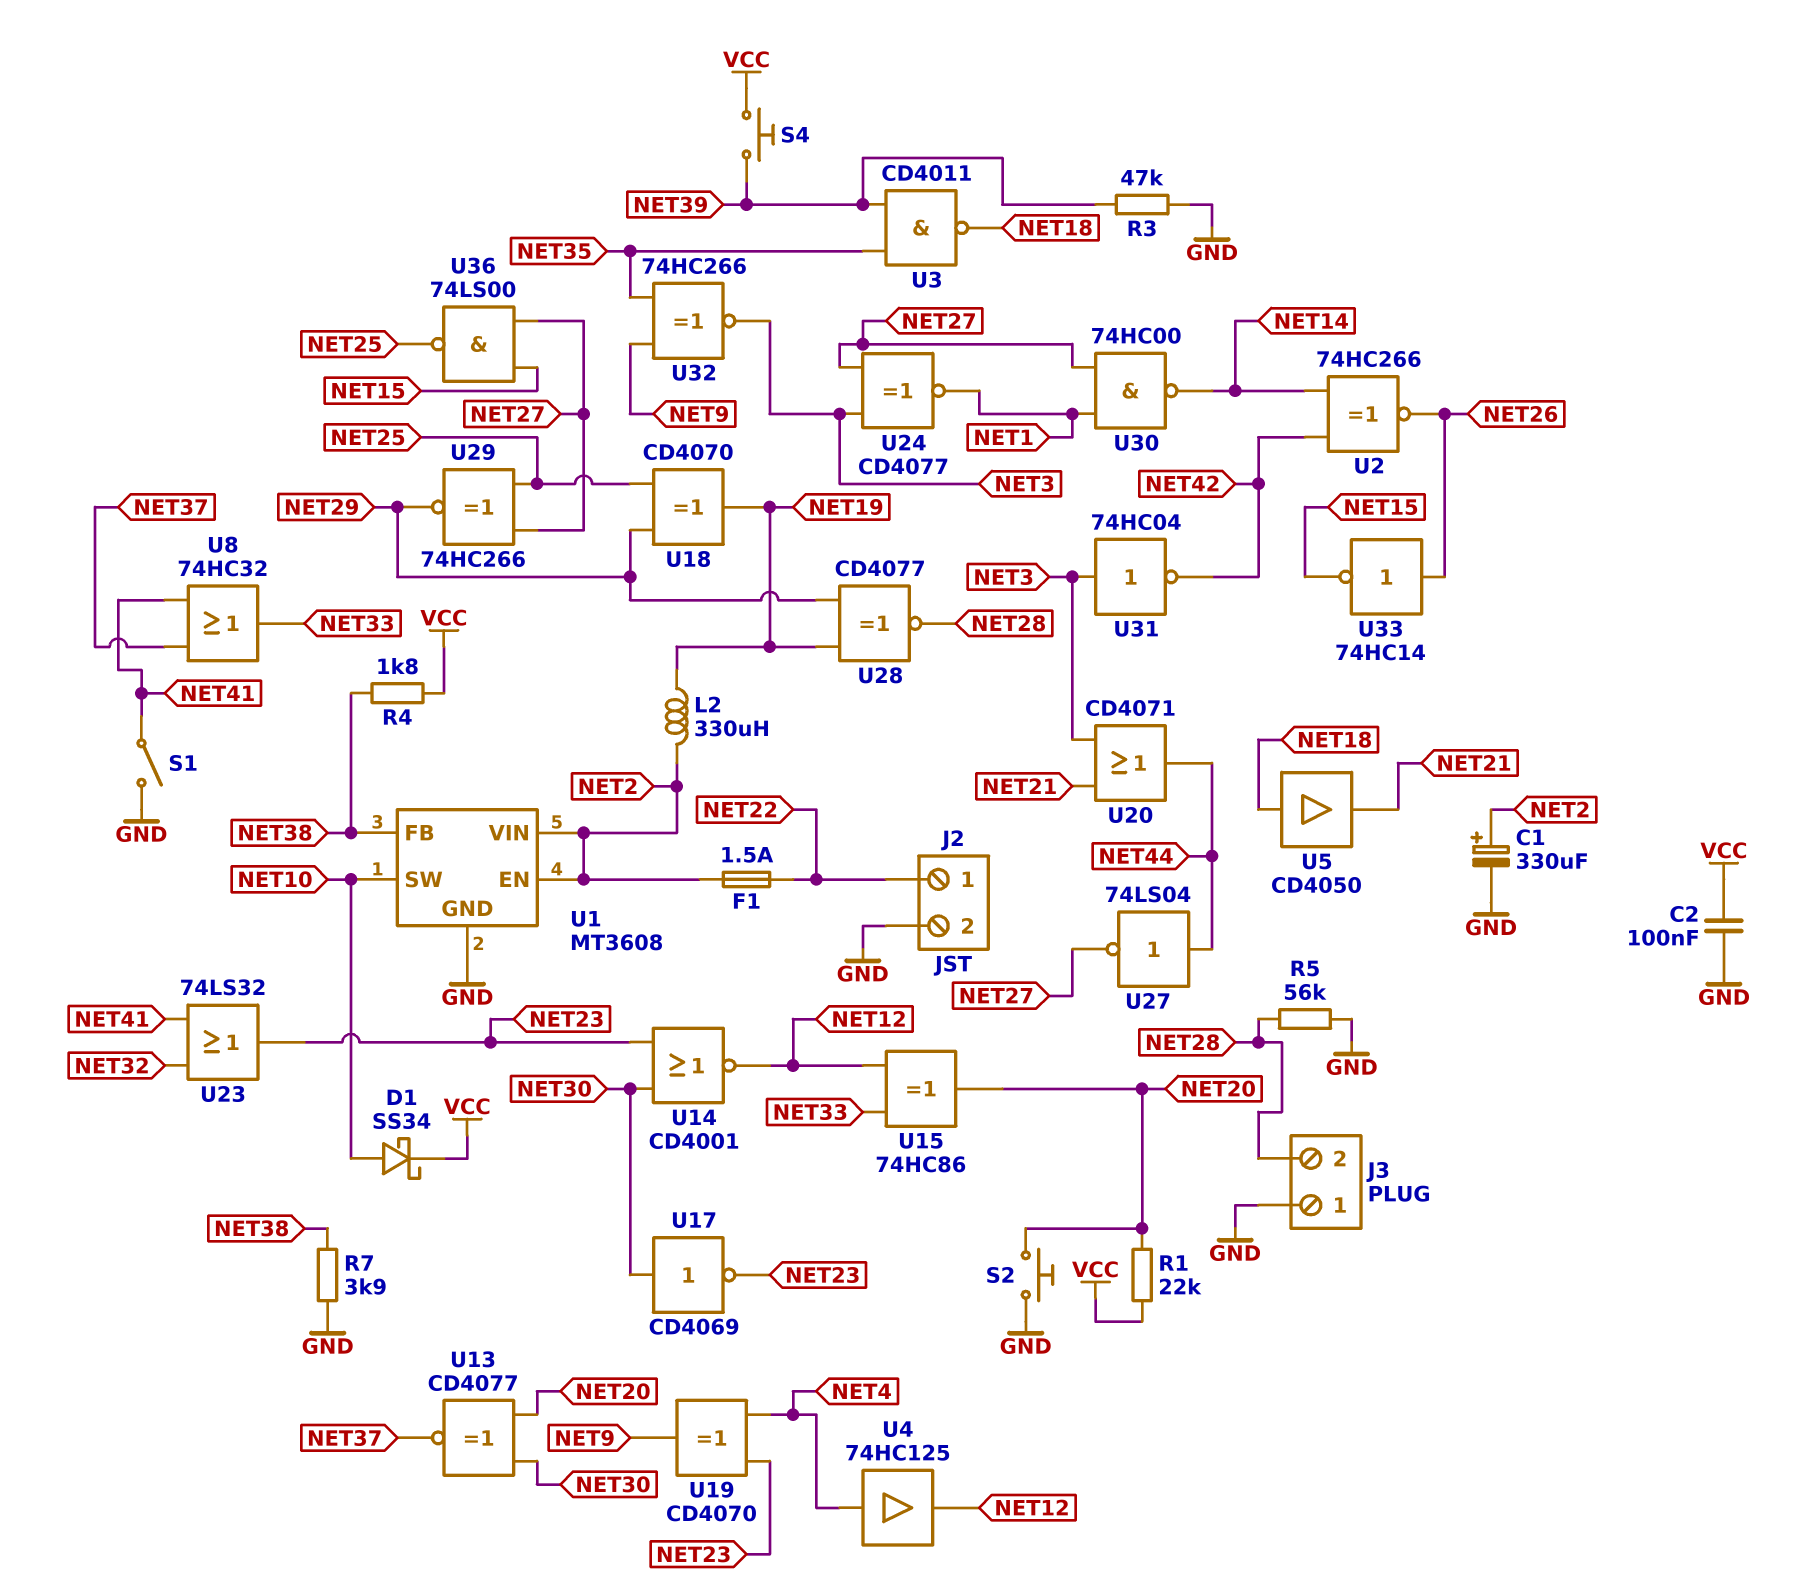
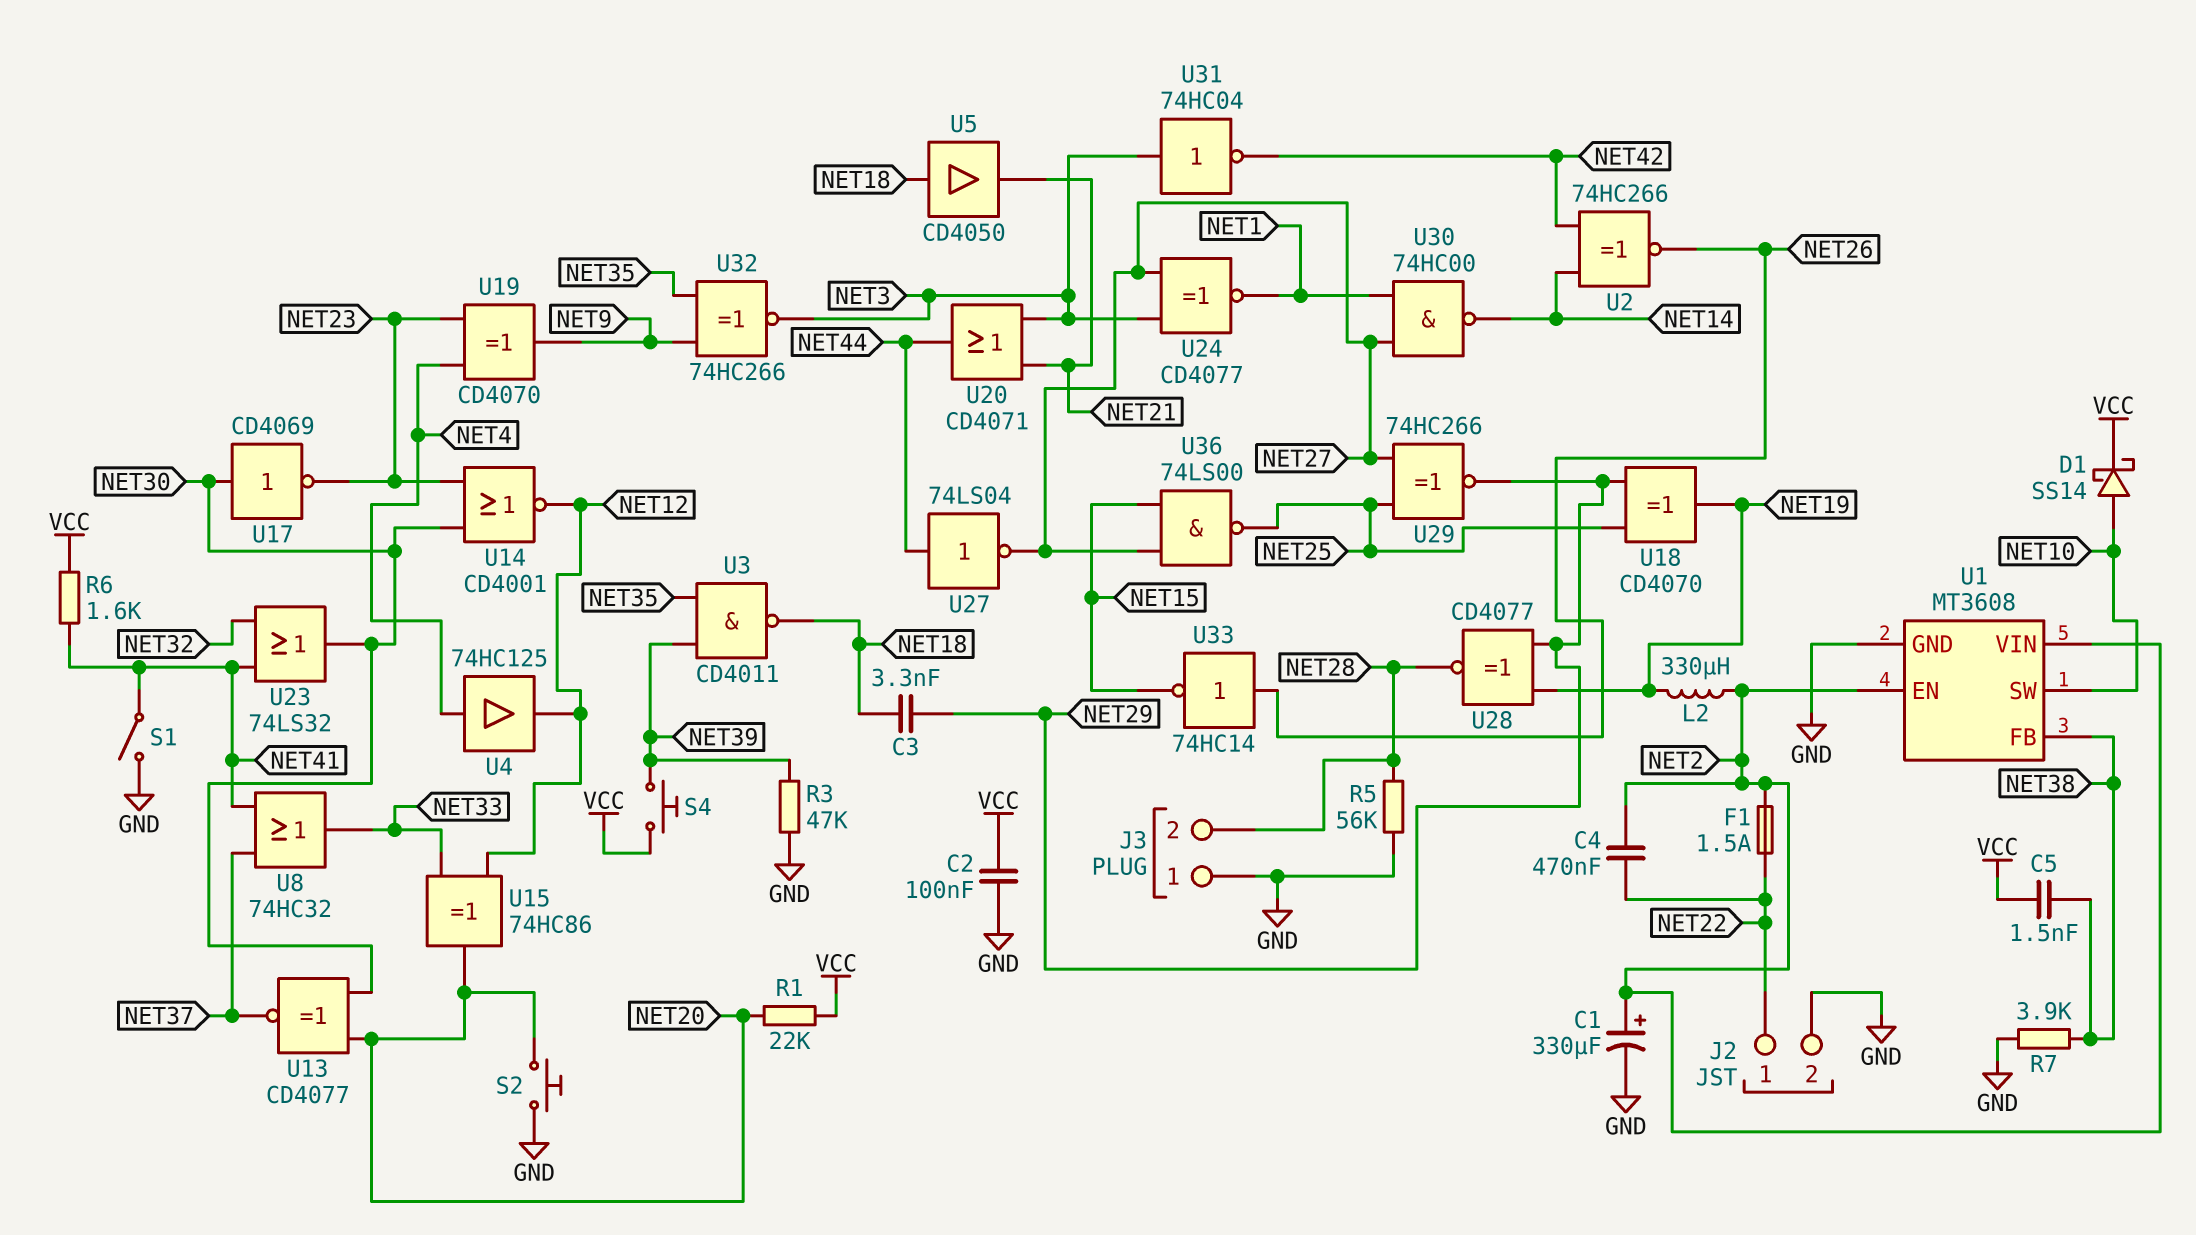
C3: none -> 3.3nF (NET18, NET29)
C4: none -> 470nF (NET2, NET22)
C5: none -> 1.5nF (NET38, VCC)
D1: schottky SS34 (A NET10, K VCC) -> schottky SS14 (A NET10, K VCC)
R4: 1.8k (NET38, VCC) -> none
R6: none -> 1.6k (NET41, VCC)
U23: OR 74LS32 (in NET32, in NET41, out NET23) -> OR 74LS32 (in NET32, in NET41, out NET30)

